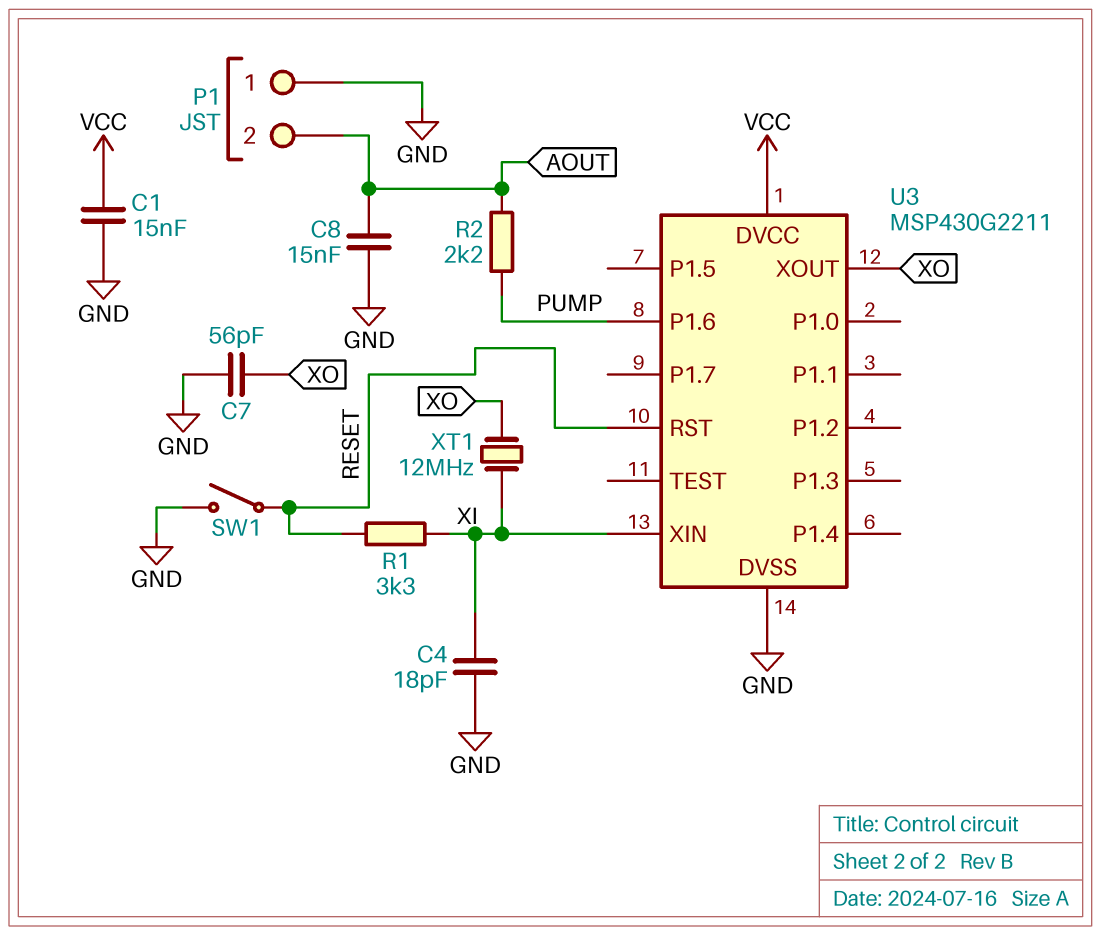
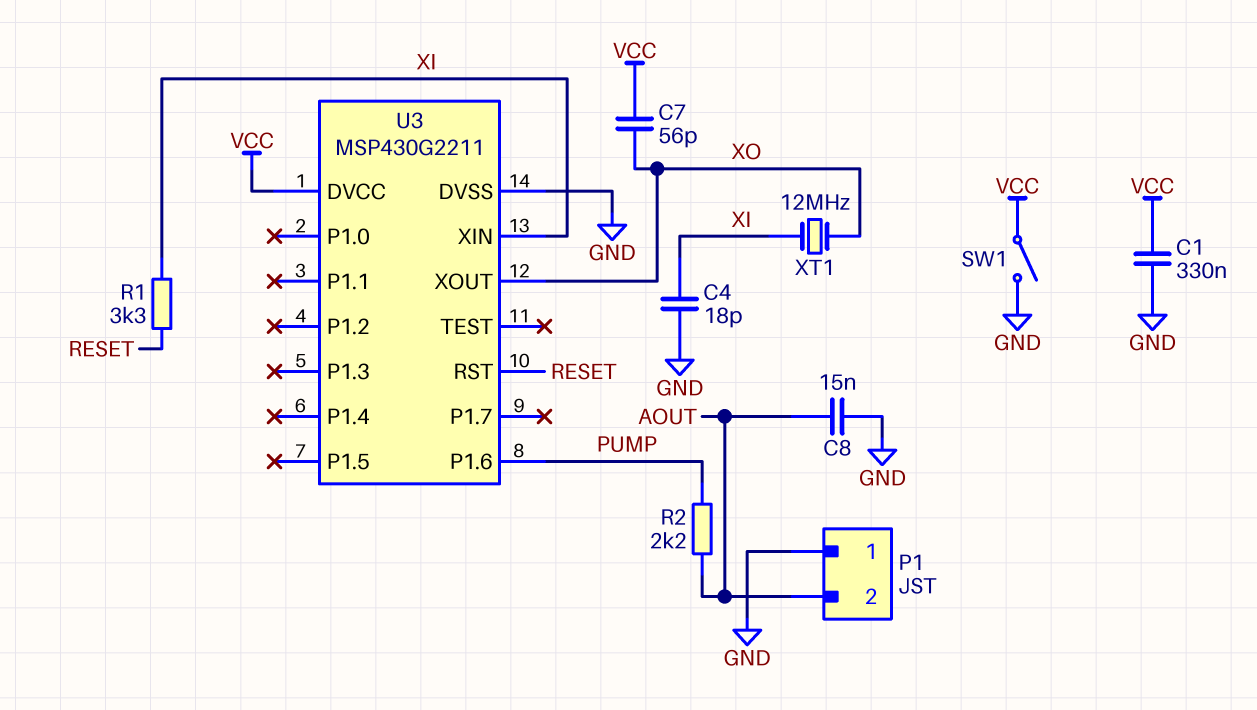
C1: 15nF (GND, VCC) -> 330nF (GND, VCC)
C7: 56pF (GND, XO) -> 56pF (VCC, XO)
SW1: switch (GND, RESET) -> switch (GND, VCC)

